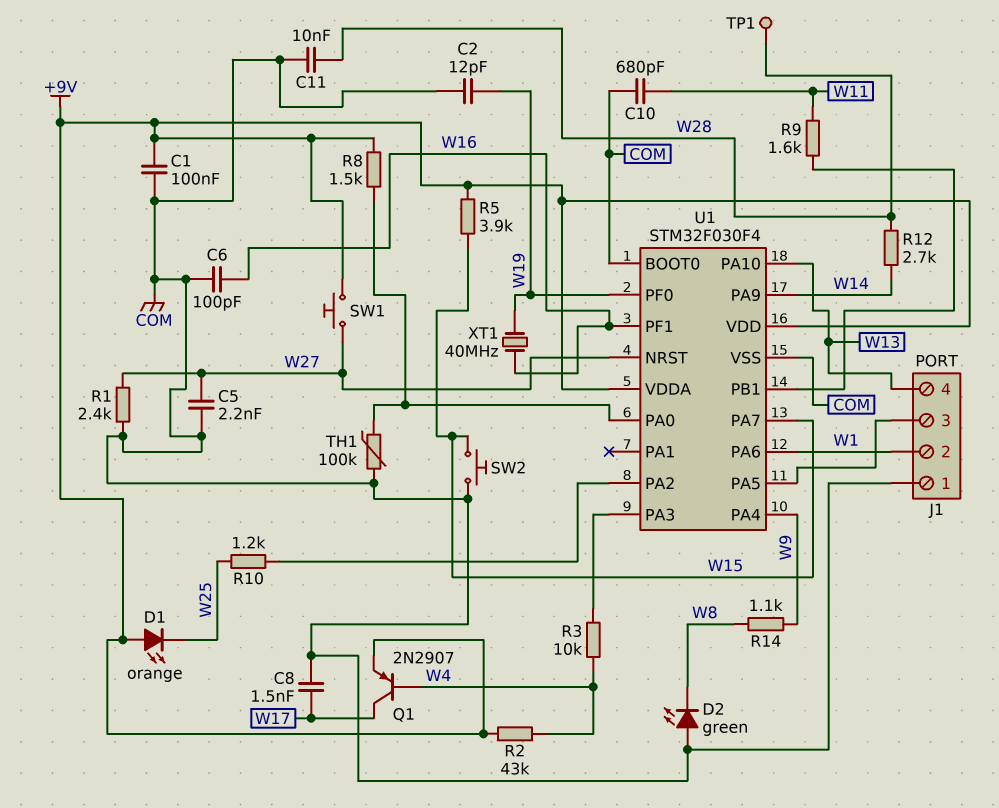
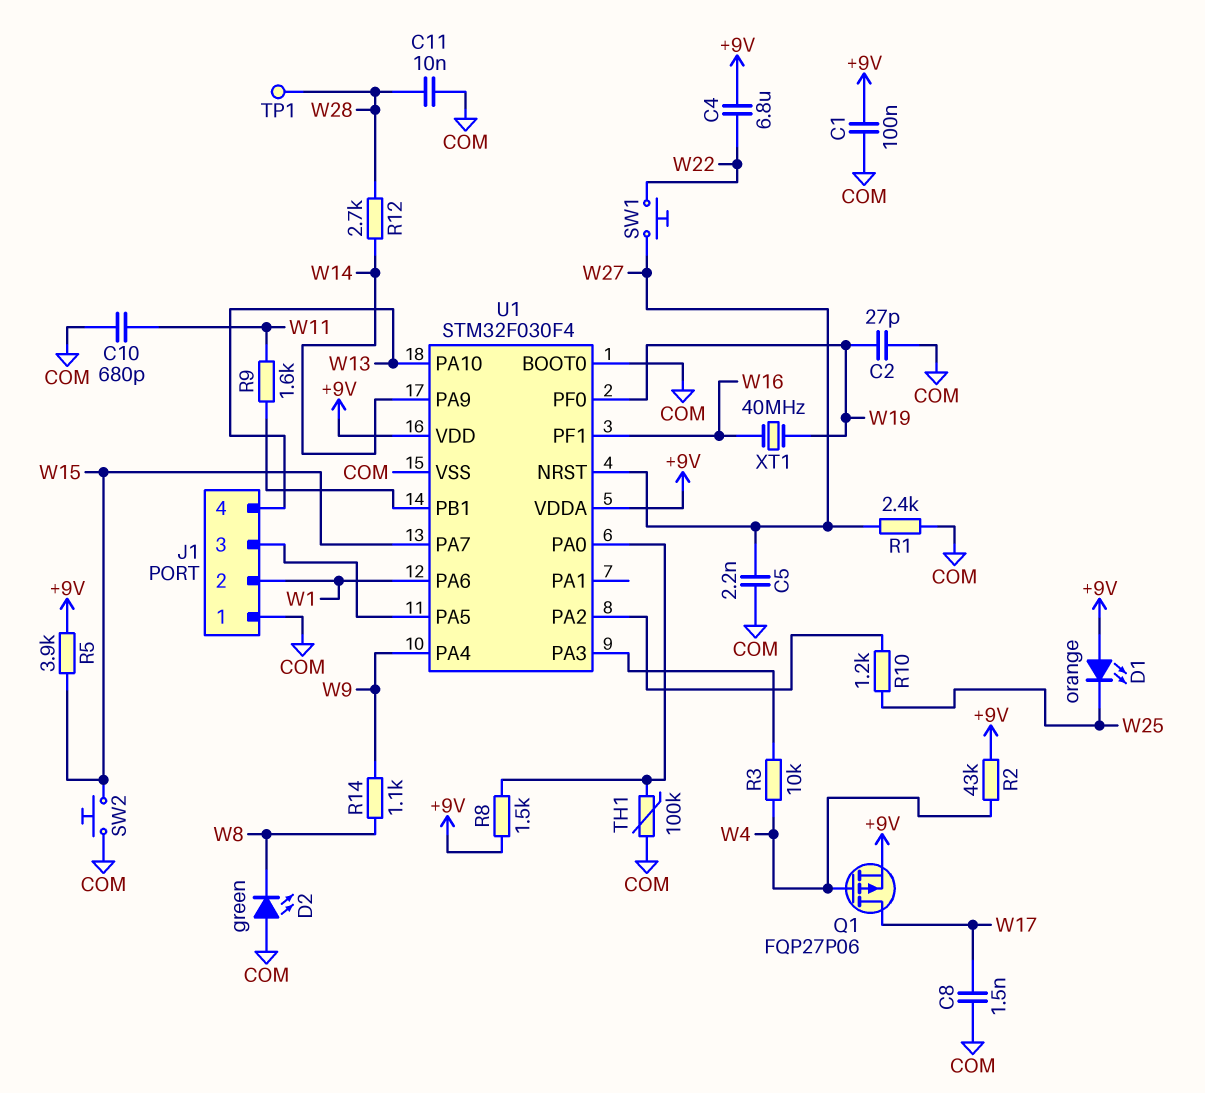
C2: 12pF (COM, W19) -> 27pF (COM, W19)
C4: none -> 6.8uF (+9V, W22)
C6: 100pF (COM, W16) -> none
Q1: PNP 2N2907 (B W4, C W17, E +9V) -> PMOS FQP27P06 (G W4, D W17, S +9V)
SW1: button (+9V, W27) -> button (W22, W27)

